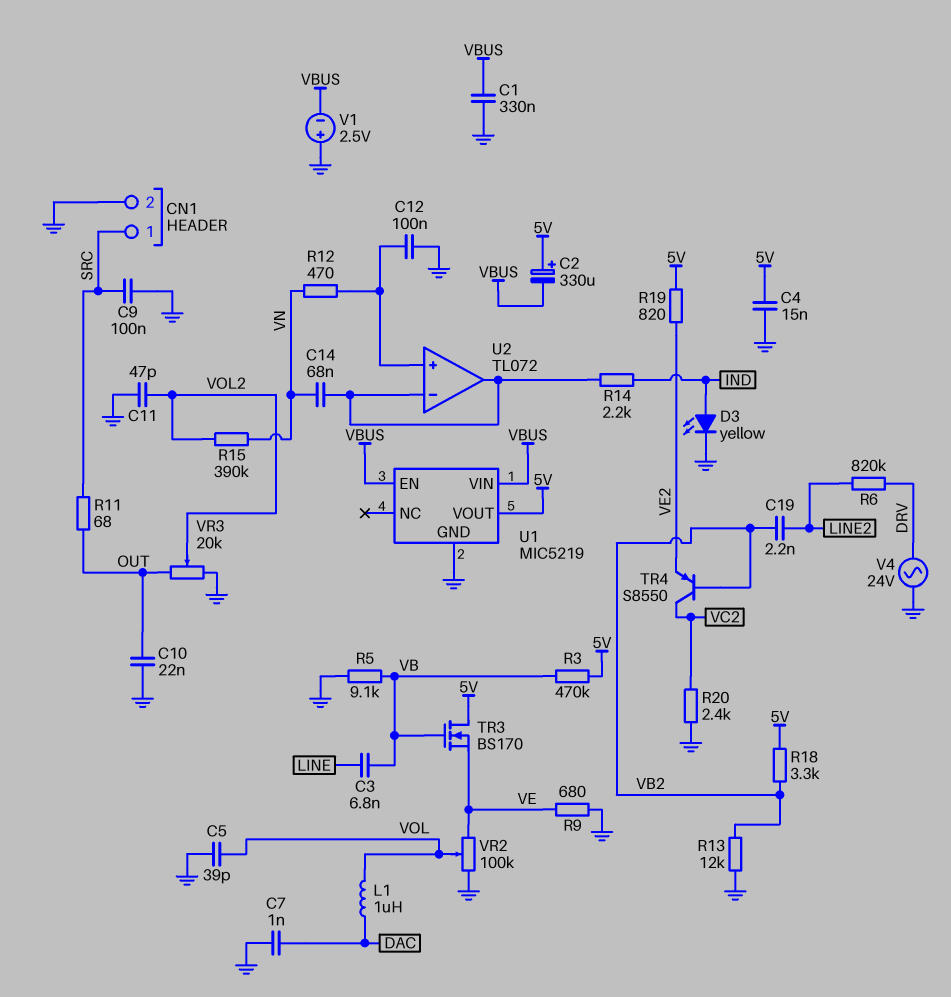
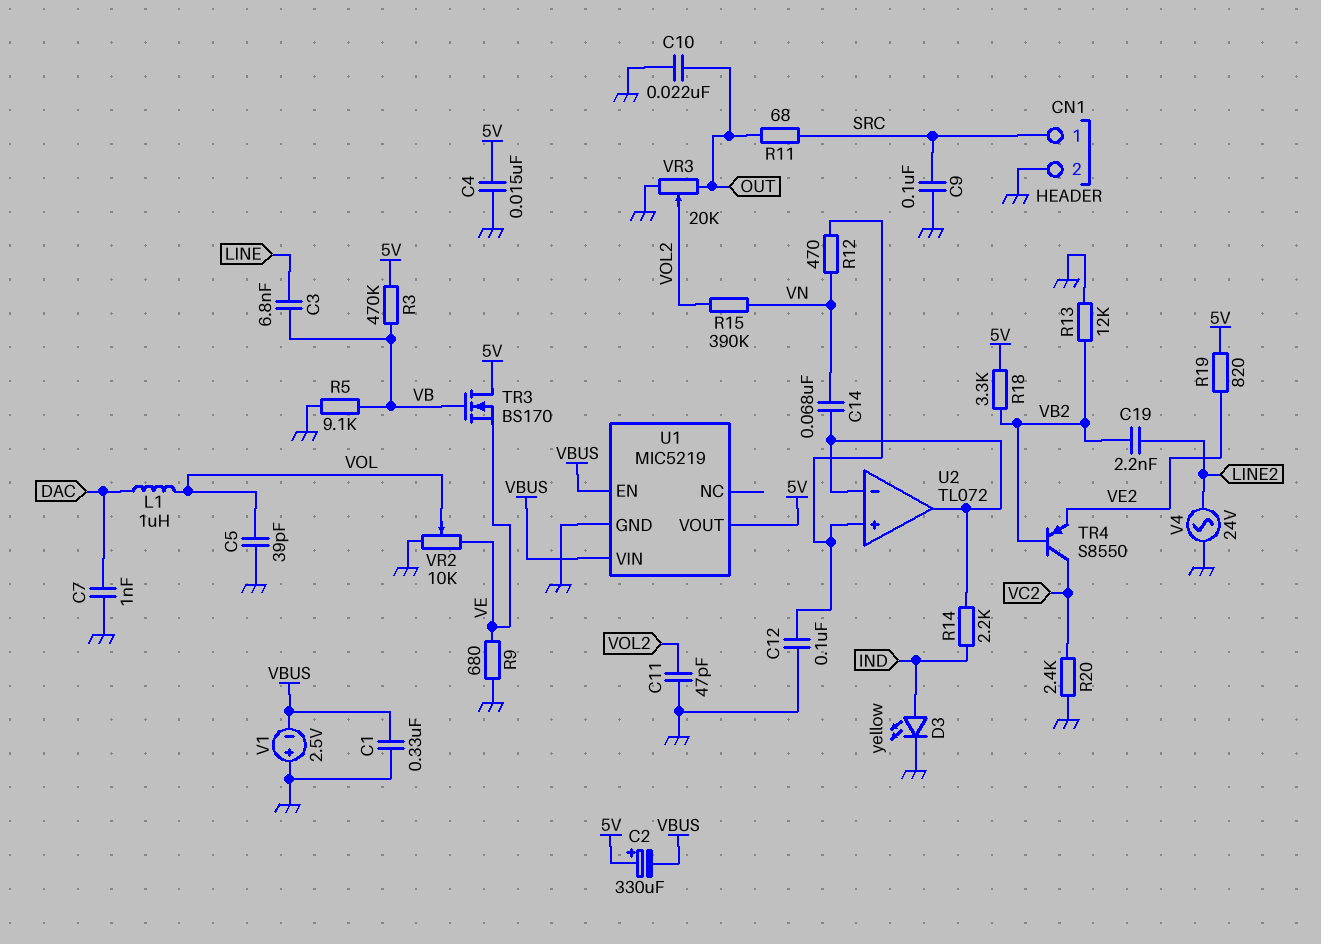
R6: 820k (DRV, LINE2) -> none
V4: AC 24V (DRV, GND) -> AC 24V (GND, LINE2)
VR2: 100k (GND, VE, wiper VOL) -> 10k (GND, VE, wiper VOL)

